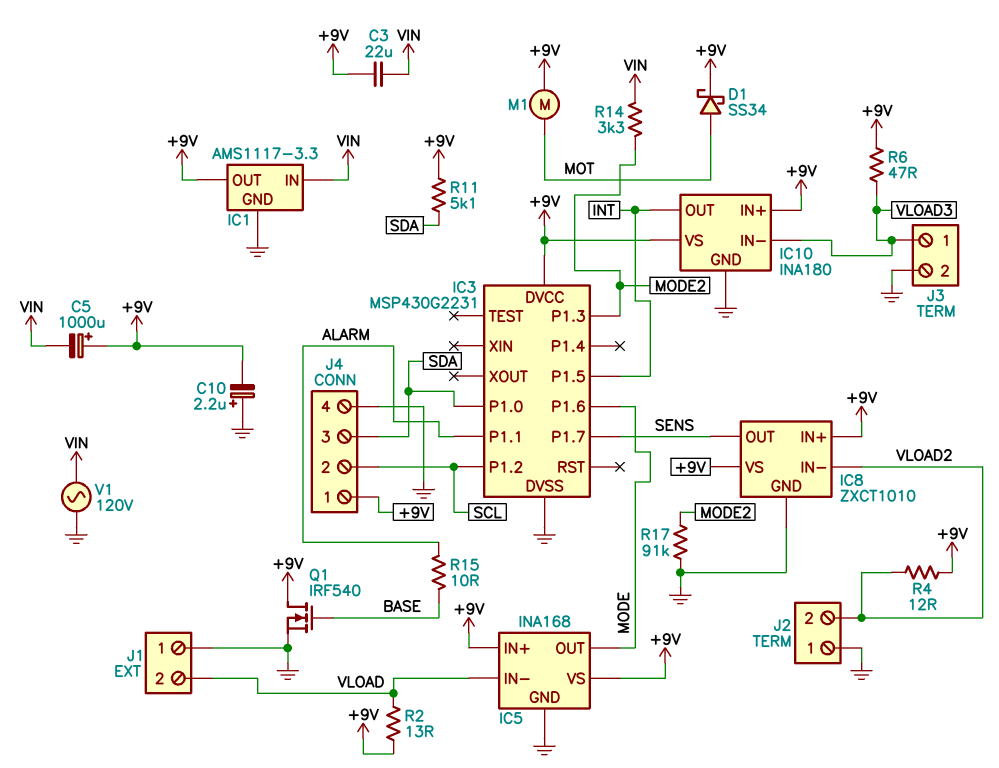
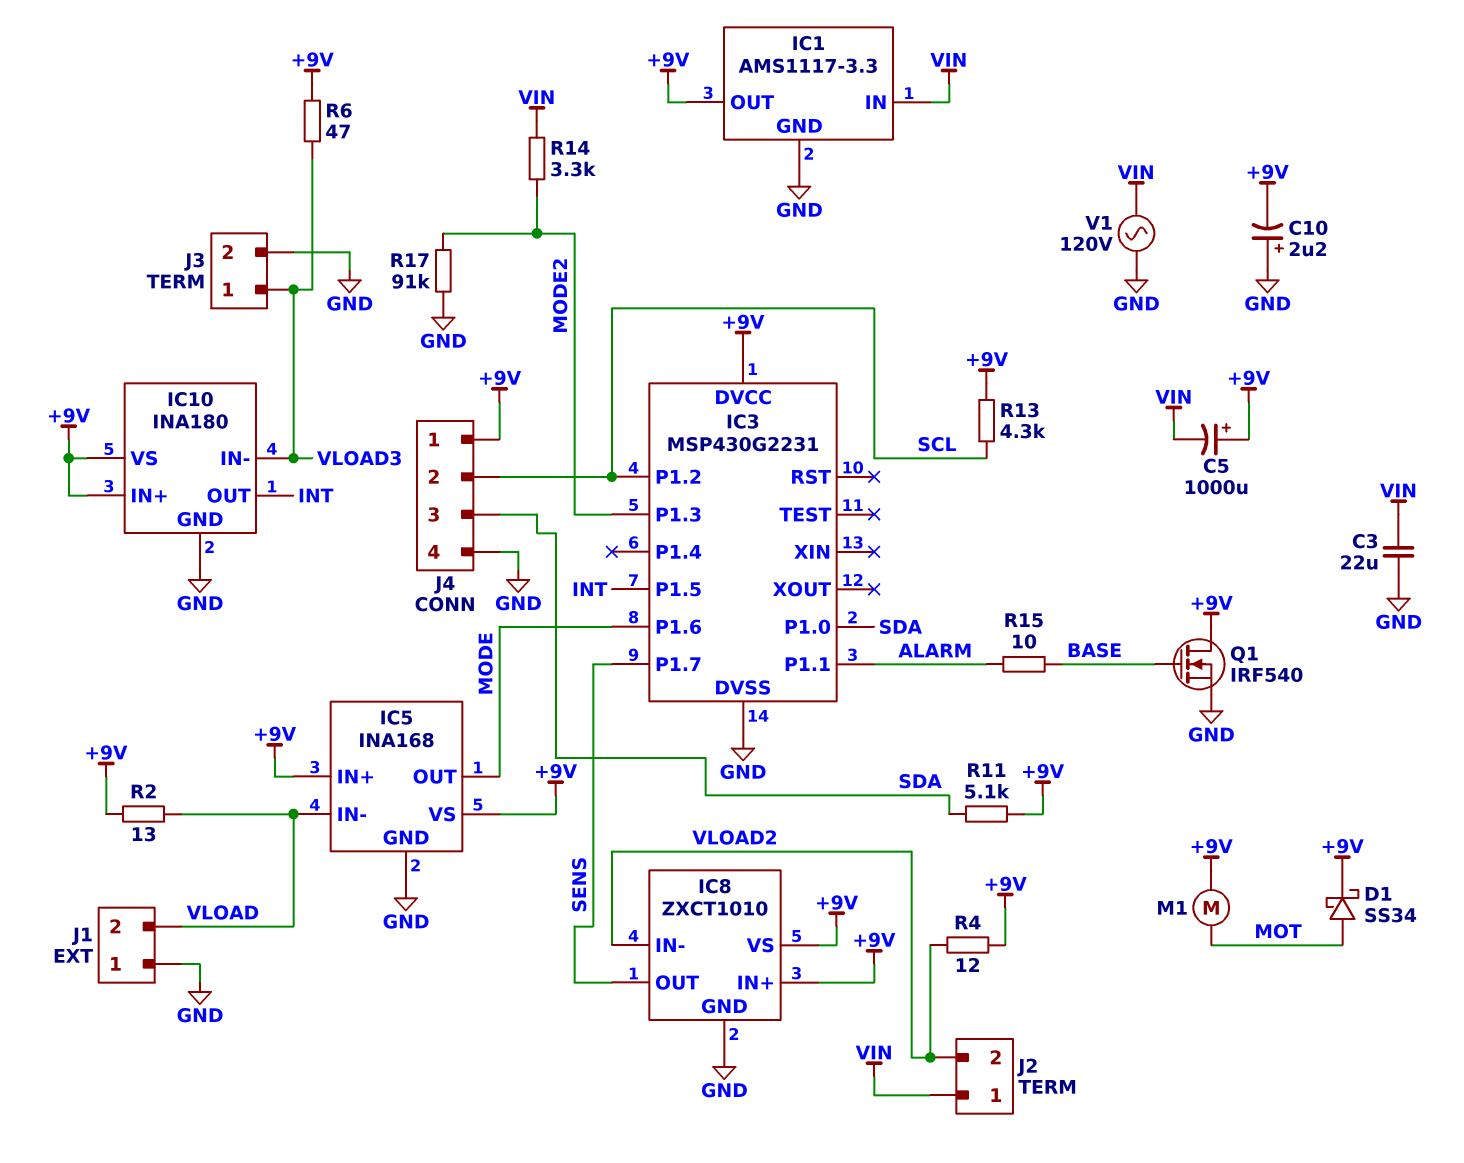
C3: 22uF (+9V, VIN) -> 22uF (GND, VIN)
J2 pin 1: GND -> VIN
R13: none -> 4.3k (+9V, SCL)

